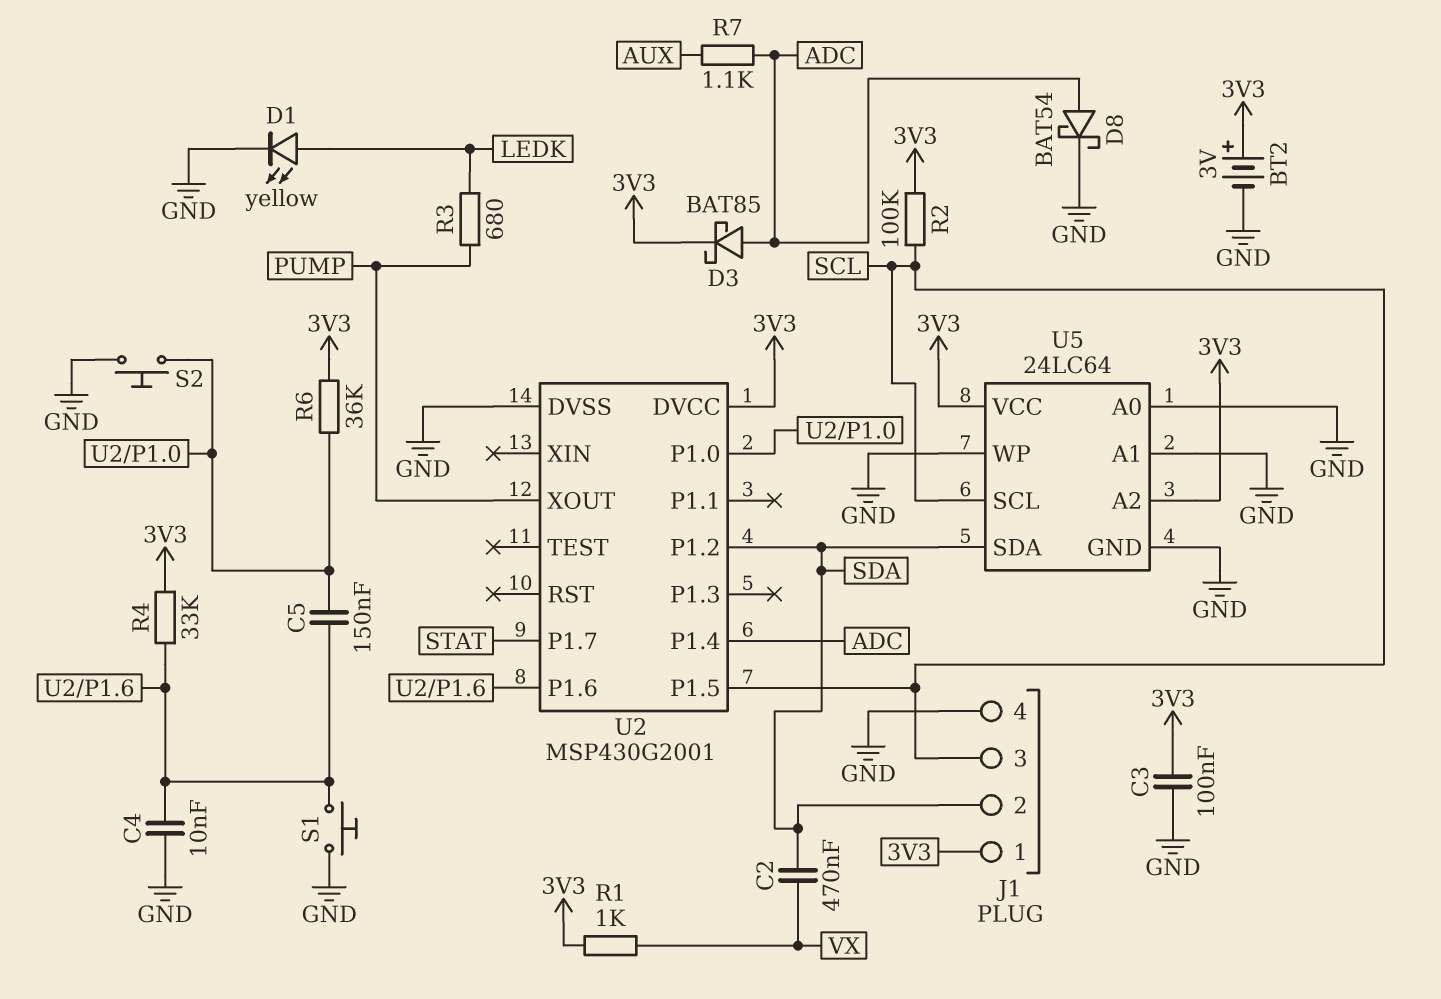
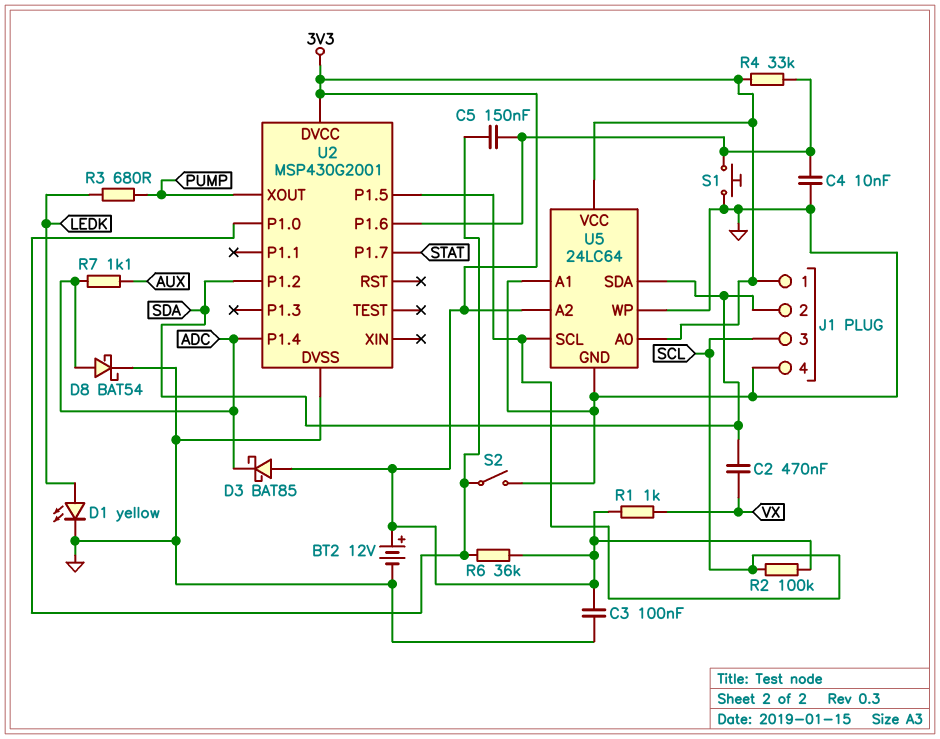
BT2: 3V (plus 3V3, minus GND) -> 12V (plus 3V3, minus GND)
D3: schottky BAT85 (A ADC, K 3V3) -> schottky BAT85 (A 3V3, K ADC)
S2: button (GND, U2/P1.0) -> switch (GND, U2/P1.0)
U5 pin A0: GND -> 3V3

